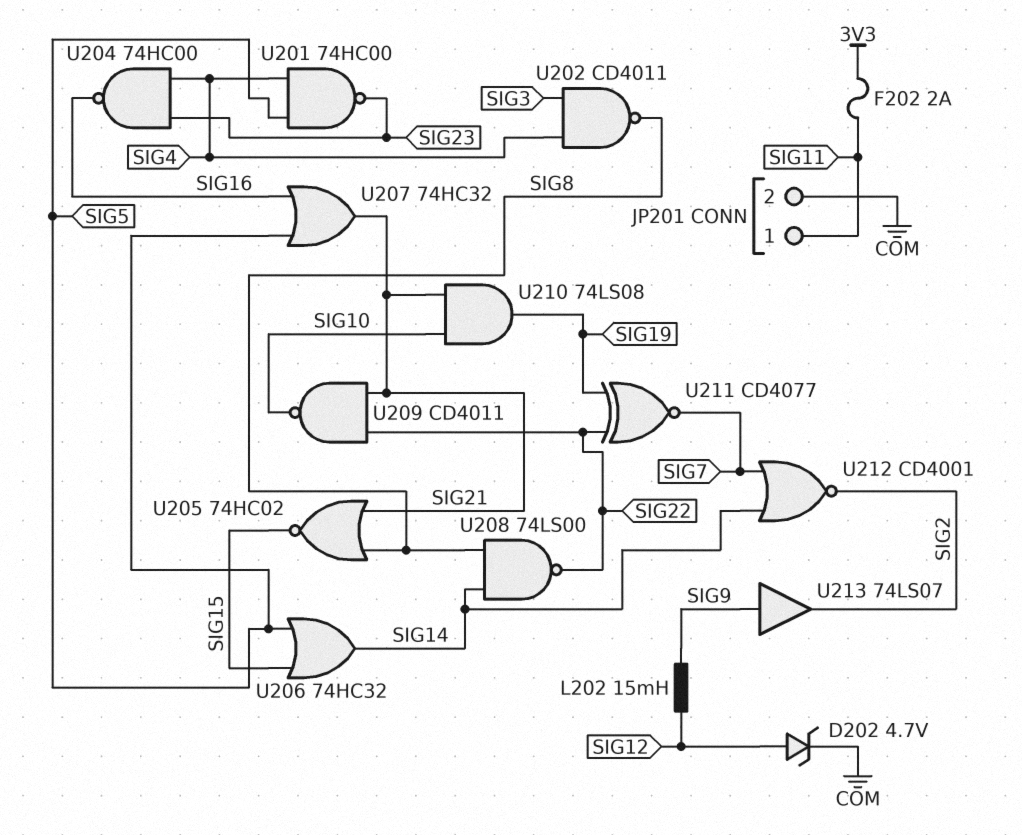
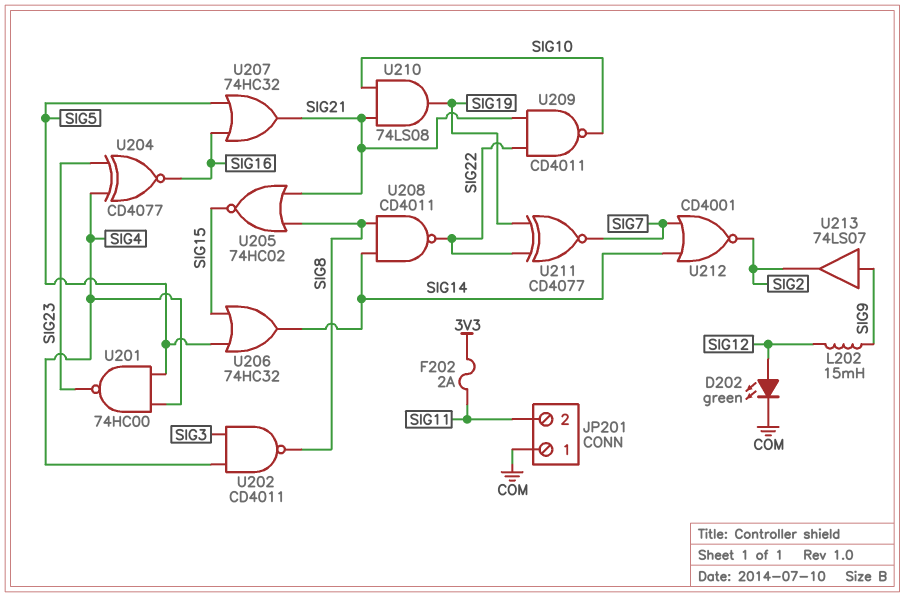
D202: zener 4.7V (A SIG12, K COM) -> LED green (A SIG12, K COM)
JP201 pin 1: SIG11 -> COM
JP201 pin 2: COM -> SIG11
U204: NAND 74HC00 (in SIG4, in SIG23, out SIG16) -> XNOR CD4077 (in SIG4, in SIG23, out SIG16)
U208: NAND 74LS00 (in SIG8, in SIG14, out SIG22) -> NAND CD4011 (in SIG8, in SIG14, out SIG22)

